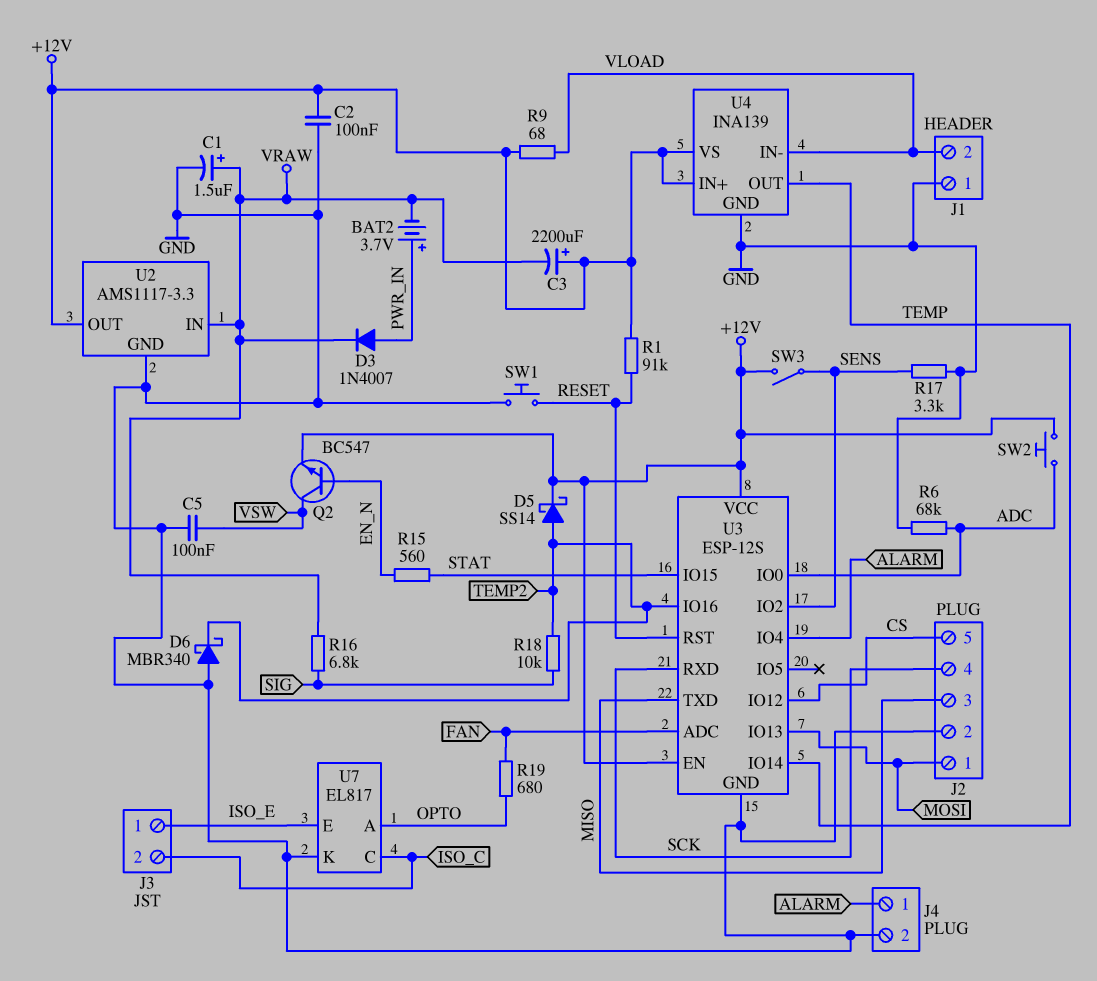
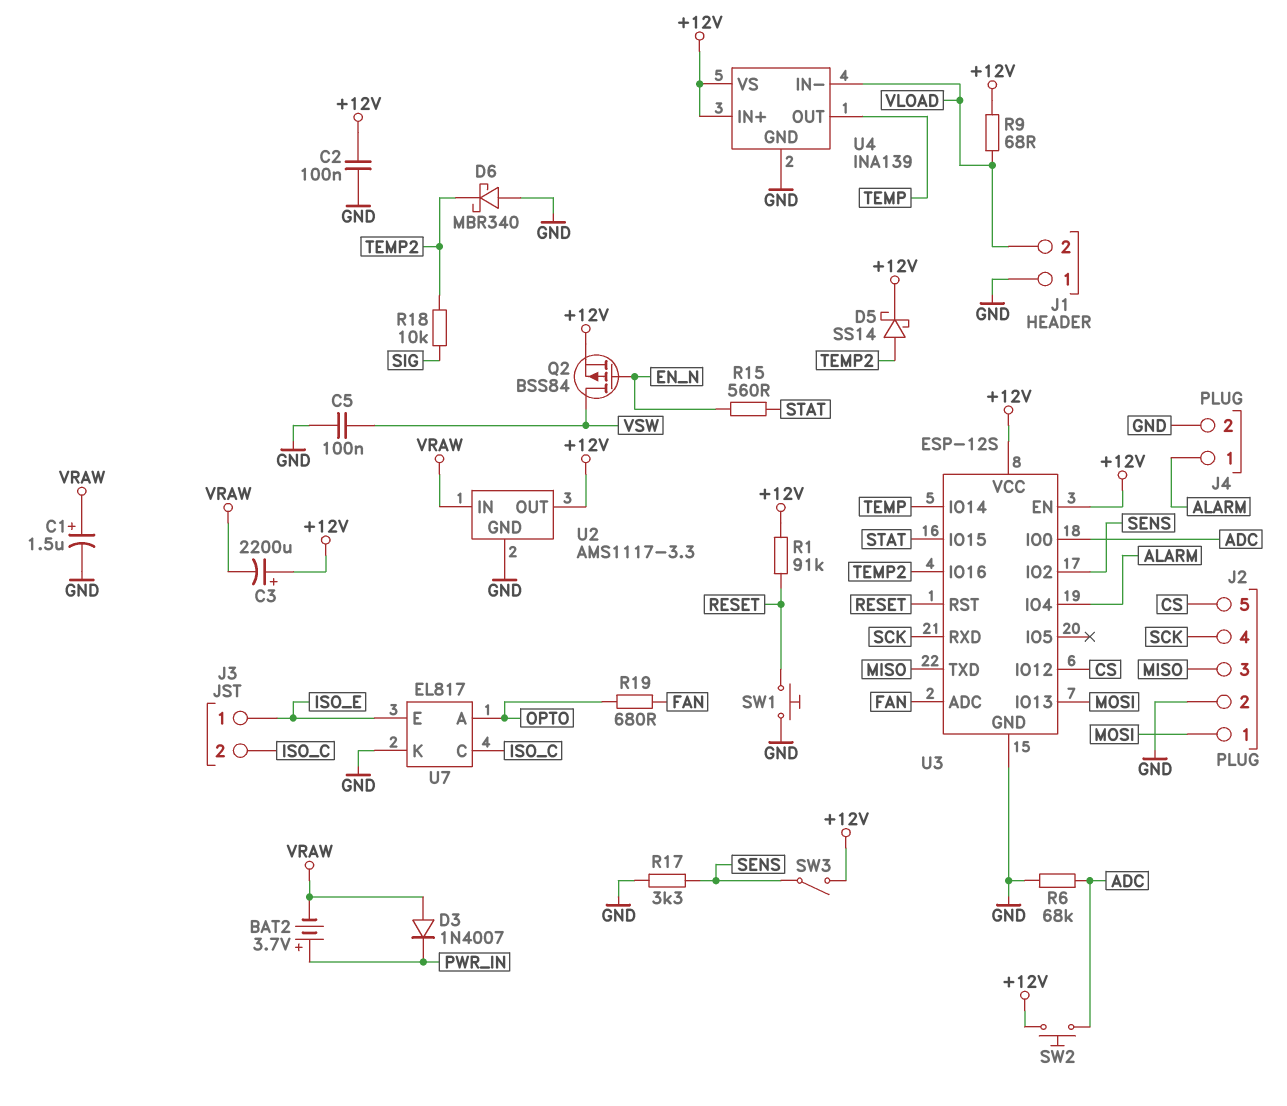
D3: diode 1N4007 (A PWR_IN, K VRAW) -> diode 1N4007 (A VRAW, K PWR_IN)
Q2: NPN BC547 (B EN_N, C VSW, E +12V) -> PMOS BSS84 (G EN_N, D VSW, S +12V)
R16: 6.8k (SIG, VRAW) -> none

